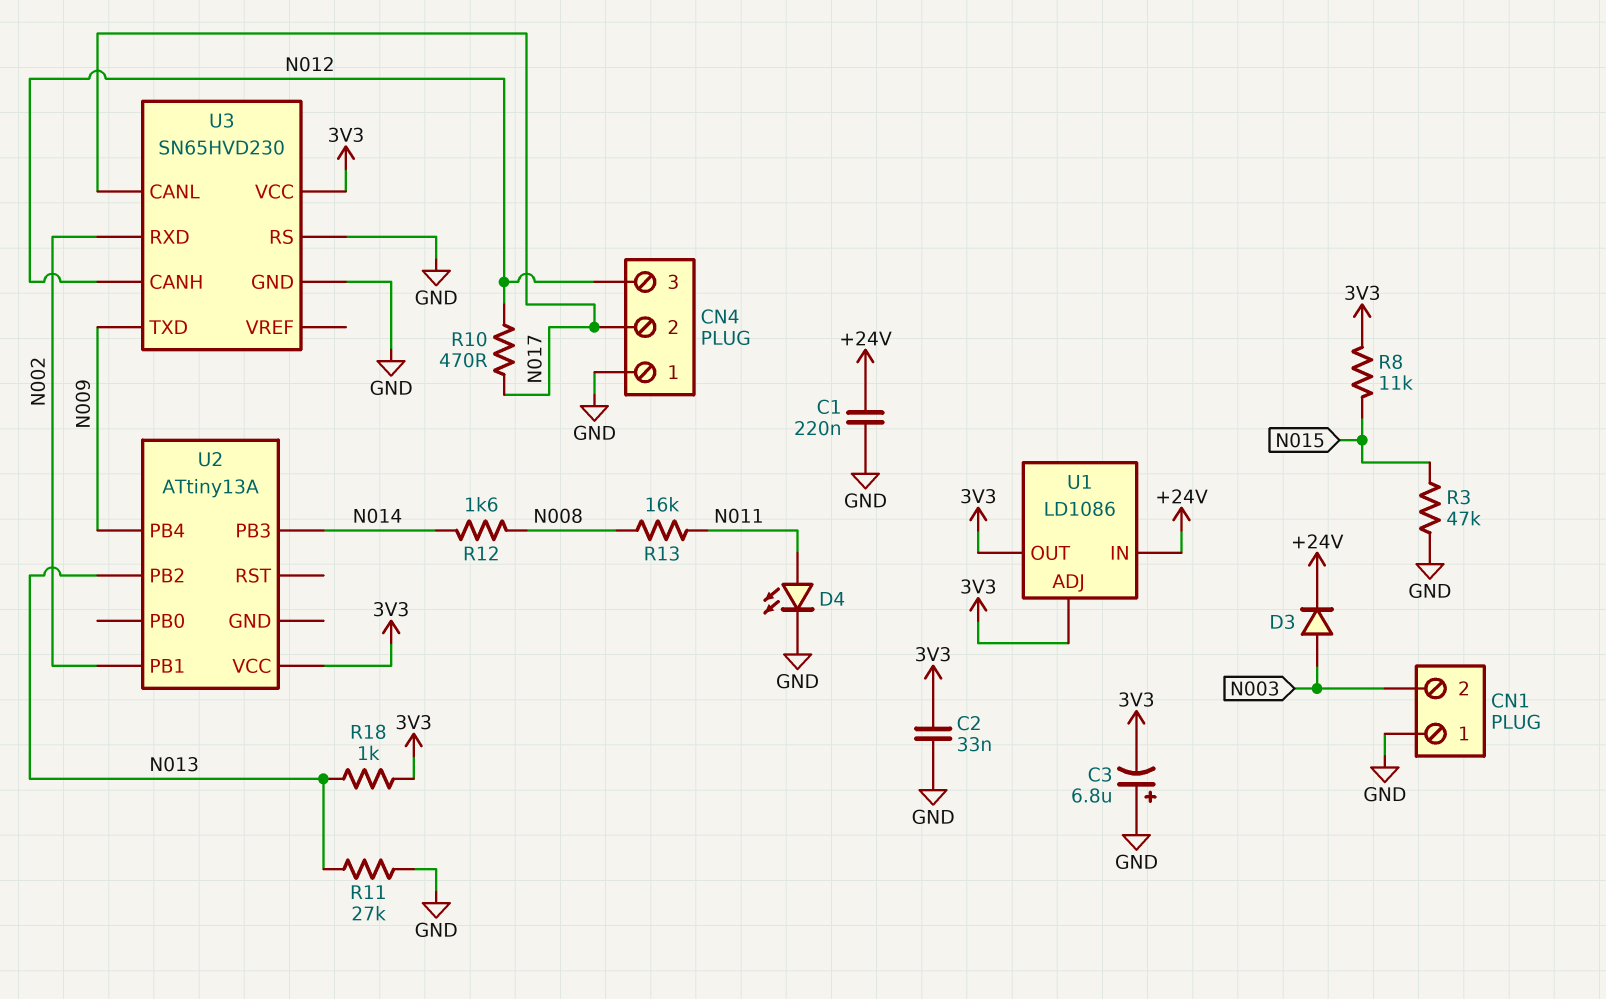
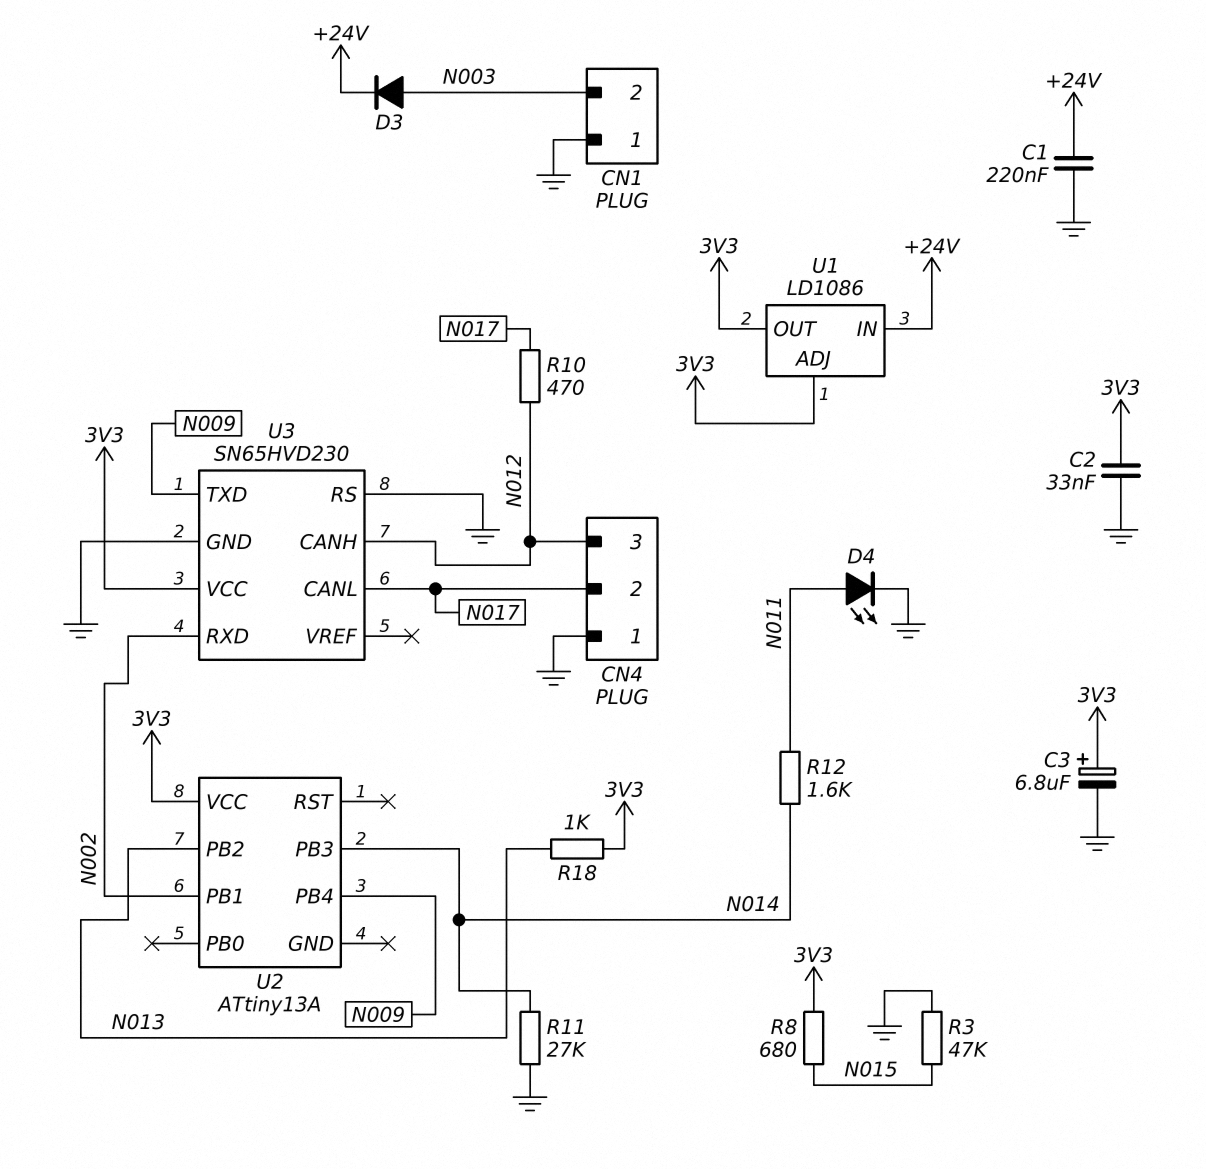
C3: 6.8uF (plus GND, minus 3V3) -> 6.8uF (plus 3V3, minus GND)
R8: 11k (3V3, N015) -> 680 (3V3, N015)
R11: 27k (GND, N013) -> 27k (GND, N014)
R12: 1.6k (N008, N014) -> 1.6k (N011, N014)
R13: 16k (N008, N011) -> none

